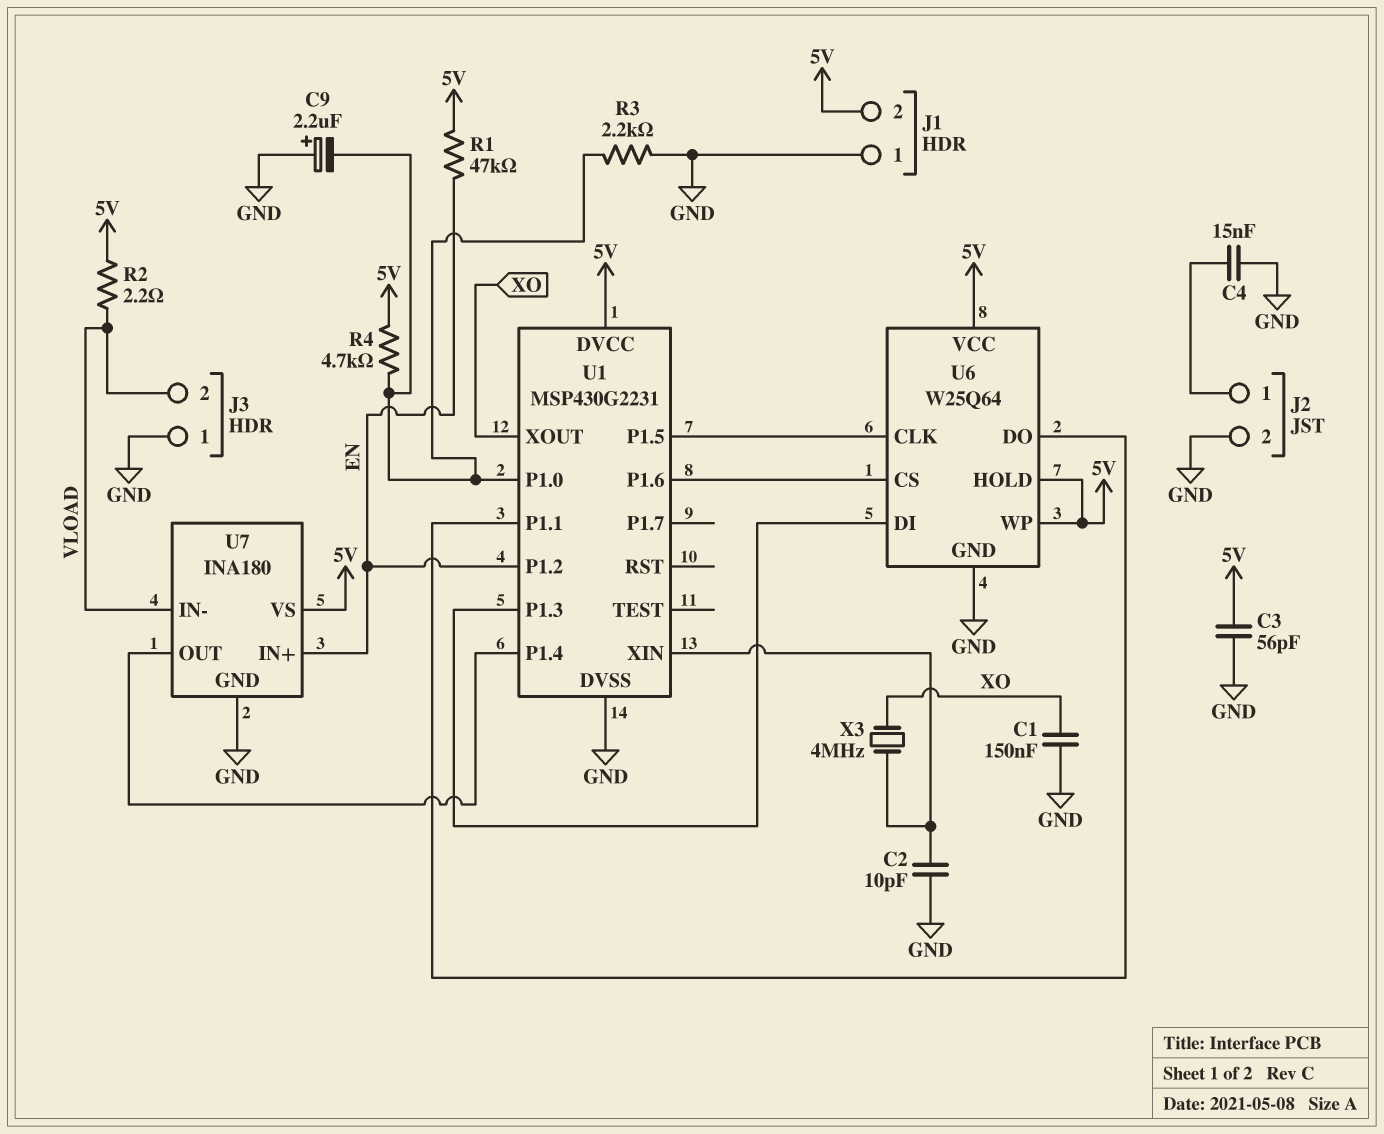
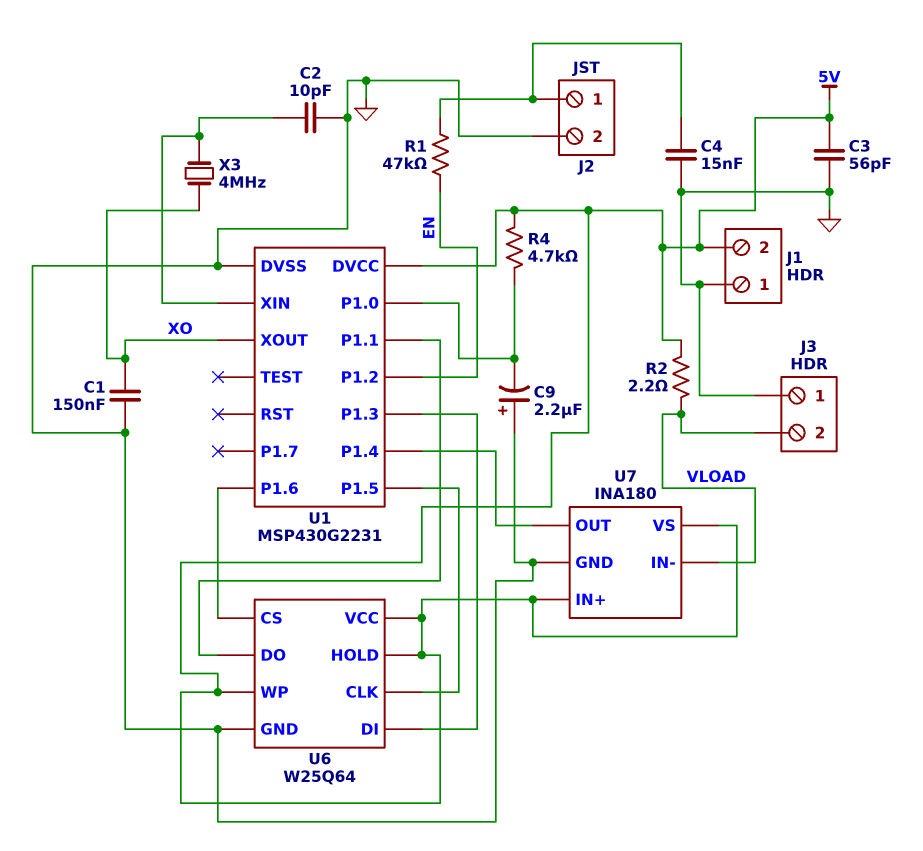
R1: 47k (5V, EN) -> 47k (EN, J2/1)
R3: 2.2k (GND, U1/P1.0) -> none
U7 pin IN+: EN -> 5V

